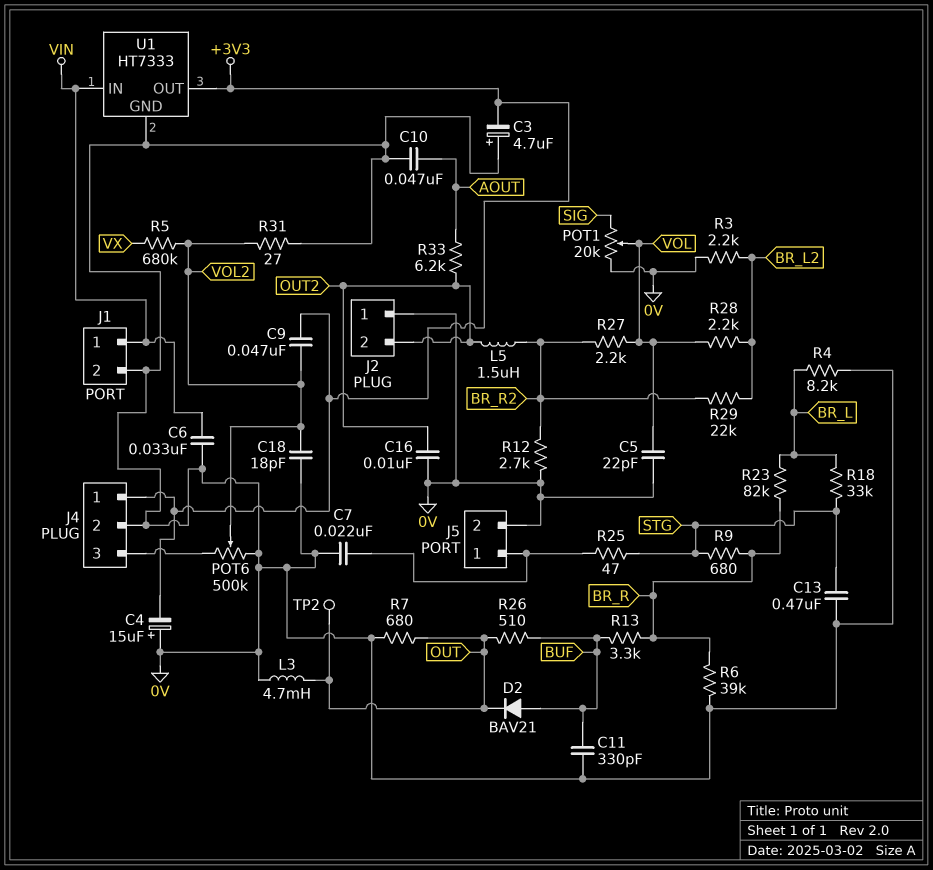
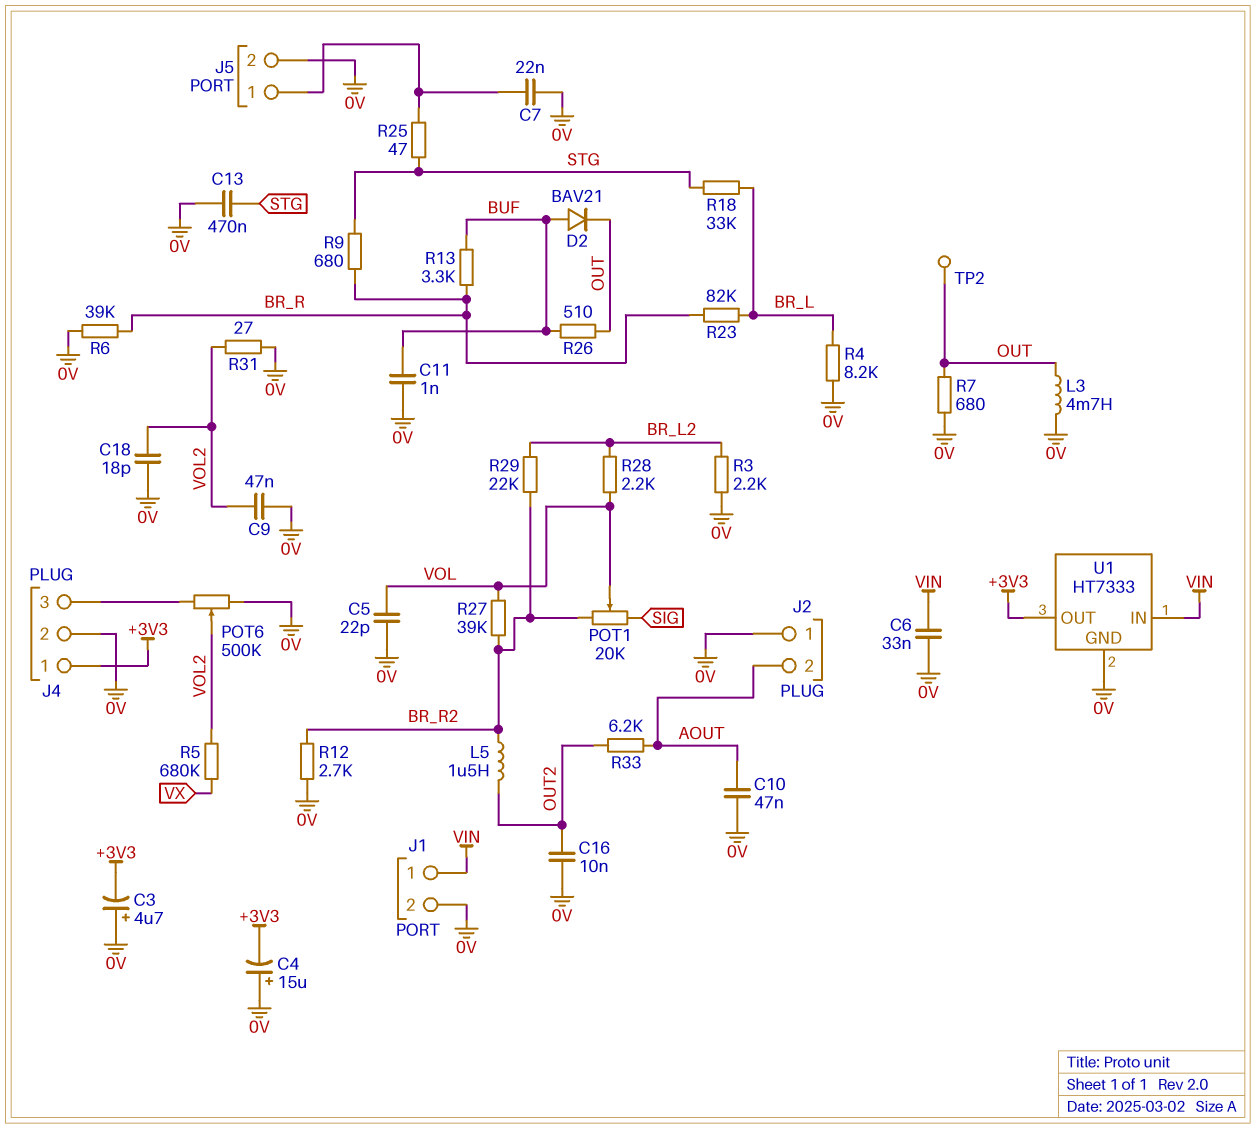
C9: 47nF (+3V3, VOL2) -> 47nF (0V, VOL2)
C11: 330pF (0V, BUF) -> 1nF (0V, BUF)
J2 pin 2: OUT2 -> AOUT
POT1: 20k (0V, SIG, wiper VOL) -> 20k (BR_R2, SIG, wiper VOL)
R27: 2.2k (BR_R2, VOL) -> 39k (BR_R2, VOL)

